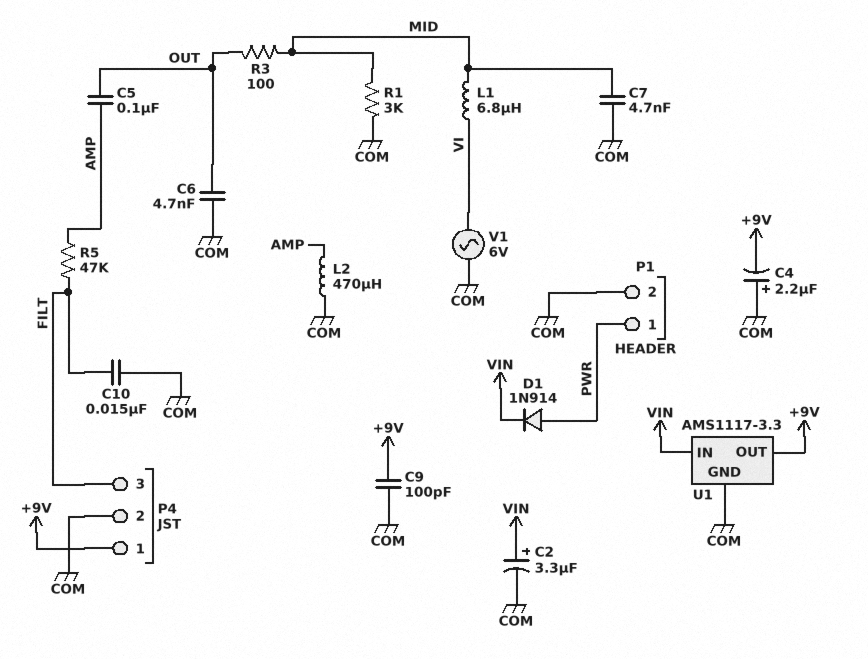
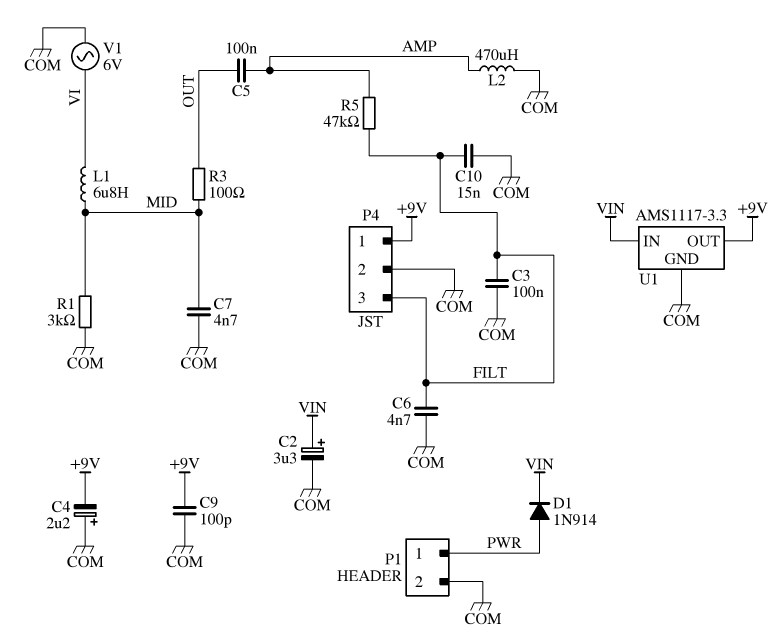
C3: none -> 100nF (COM, FILT)
C6: 4.7nF (COM, OUT) -> 4.7nF (COM, FILT)

